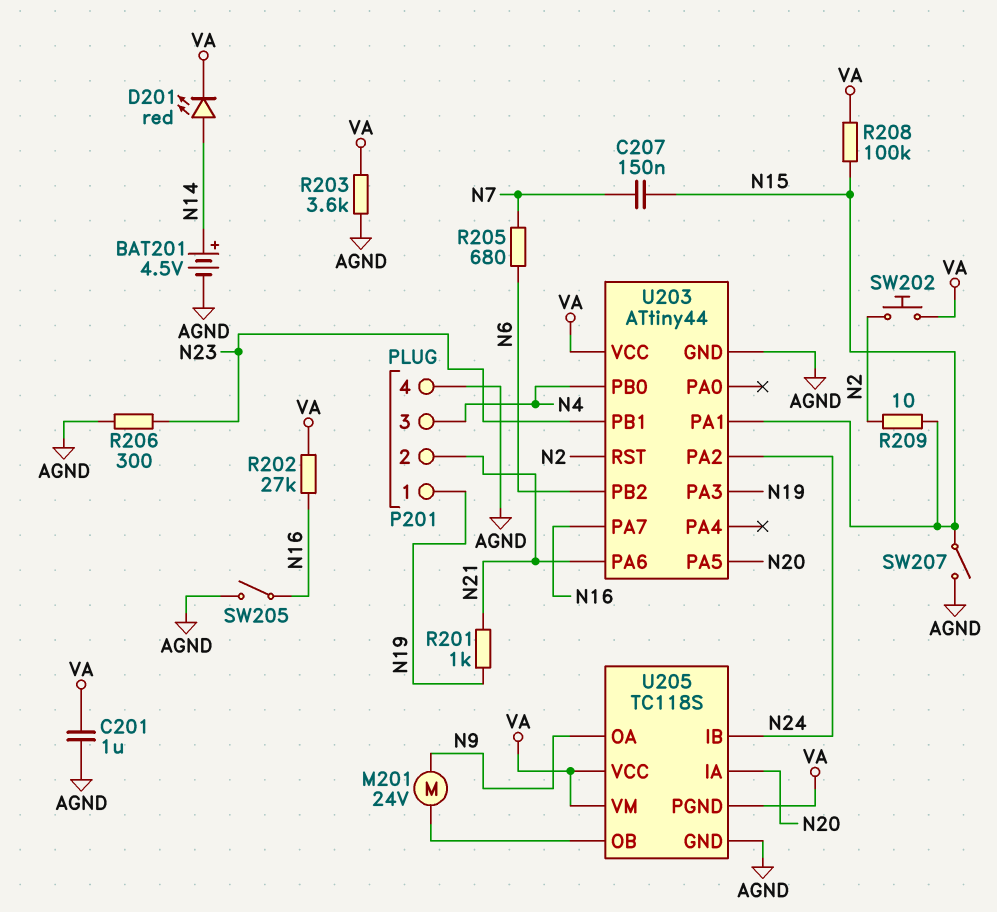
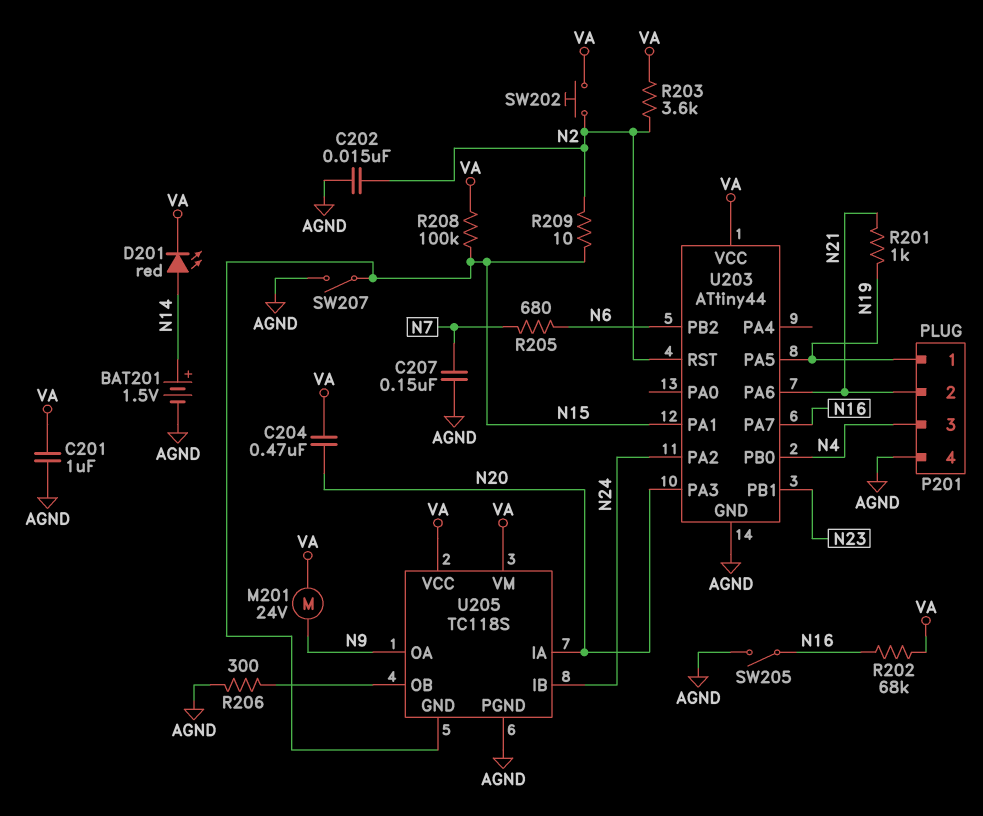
BAT201: 4.5V (plus N14, minus AGND) -> 1.5V (plus N14, minus AGND)
C202: none -> 15nF (AGND, N2)
C204: none -> 470nF (N20, VA)
C207: 150nF (N7, N15) -> 150nF (AGND, N7)
M201: motor 24V (N9, U205/OB) -> motor 24V (N9, VA)
R202: 27k (N16, VA) -> 68k (N16, VA)
R203: 3.6k (AGND, VA) -> 3.6k (N2, VA)
R206: 300 (AGND, N23) -> 300 (AGND, U205/OB)
U203 pin PA3: N19 -> N20
U203 pin PA5: N20 -> N19
U205 pin GND: AGND -> N15
U205 pin PGND: VA -> AGND

